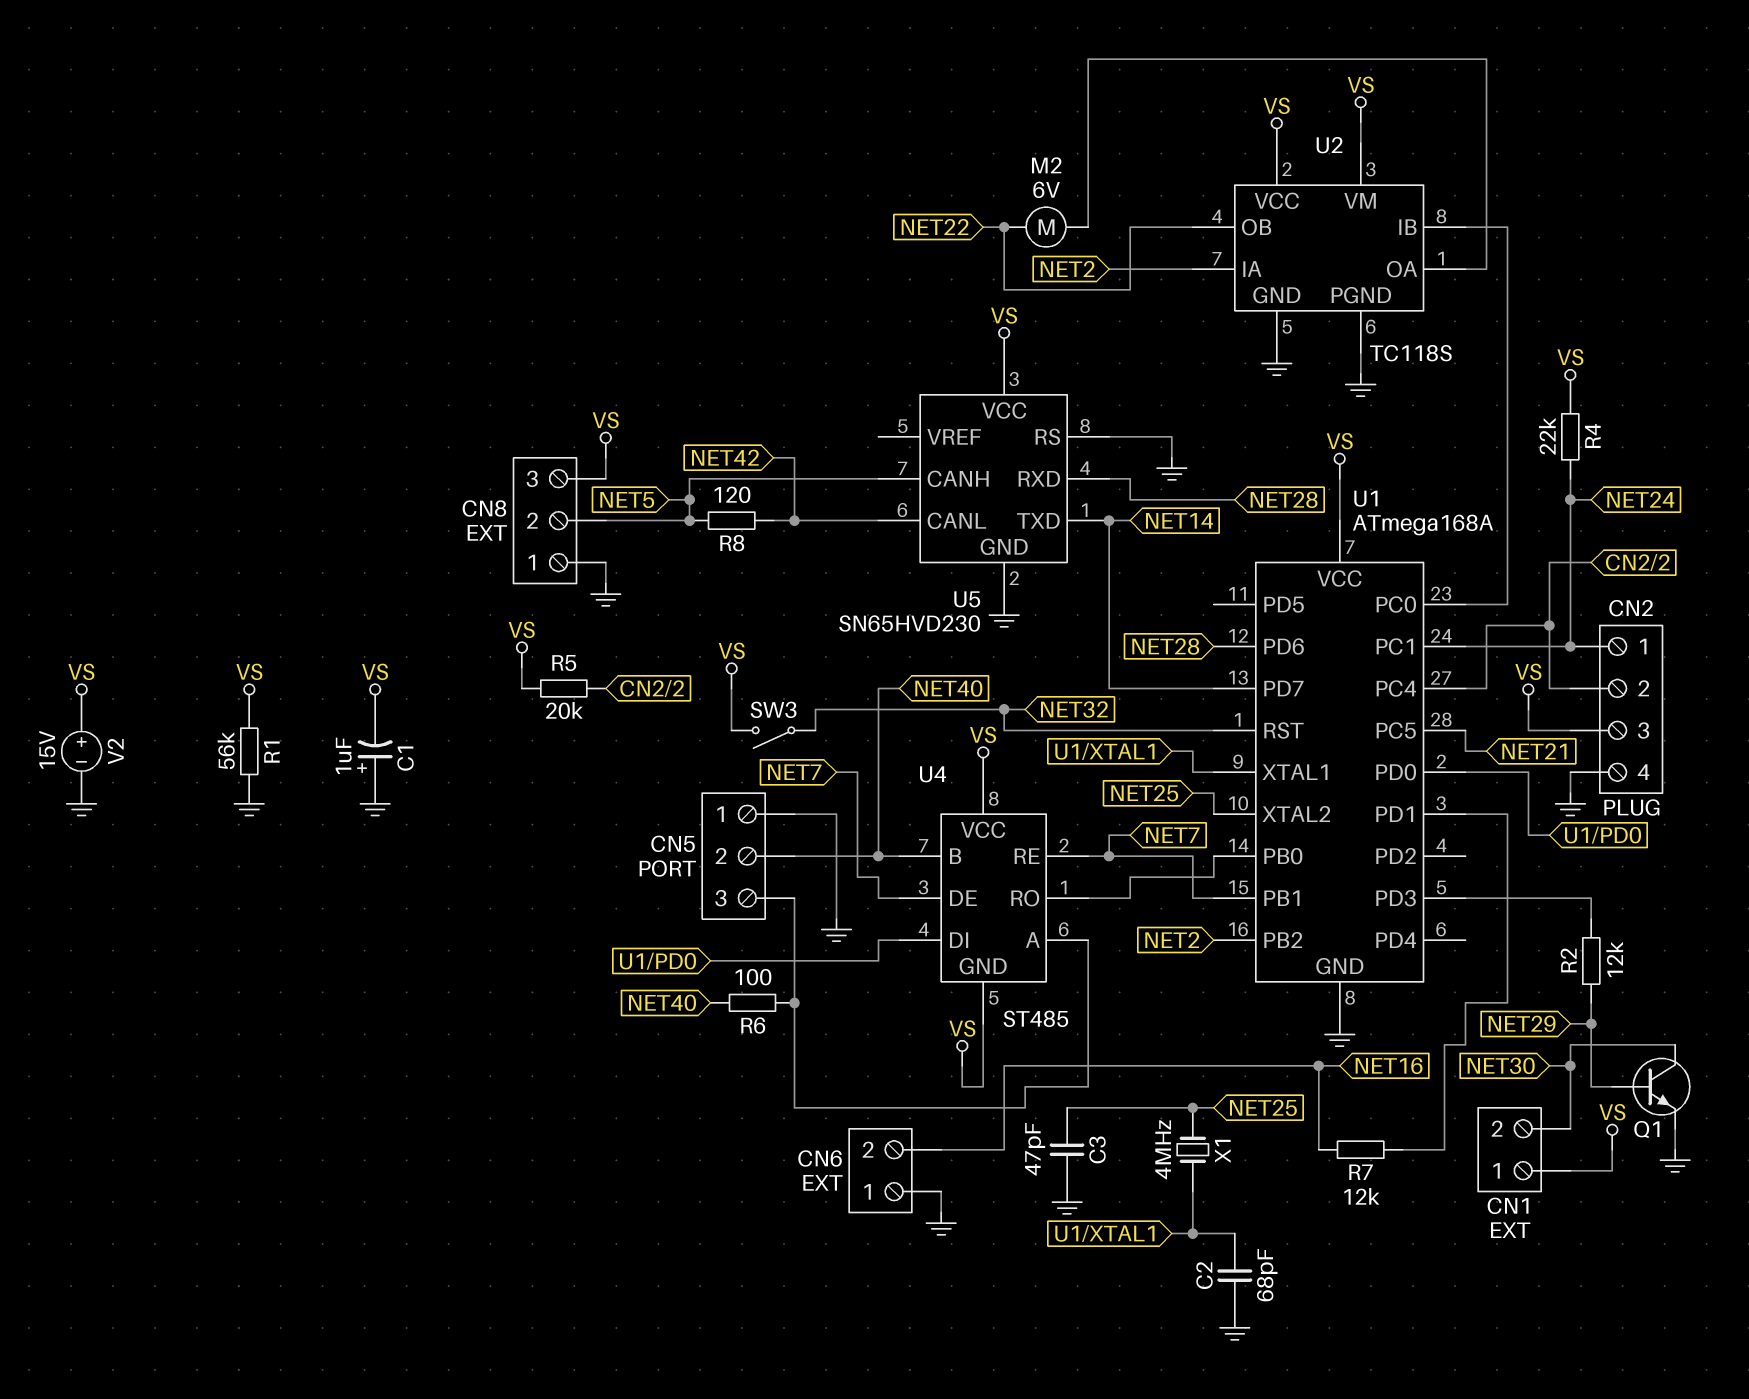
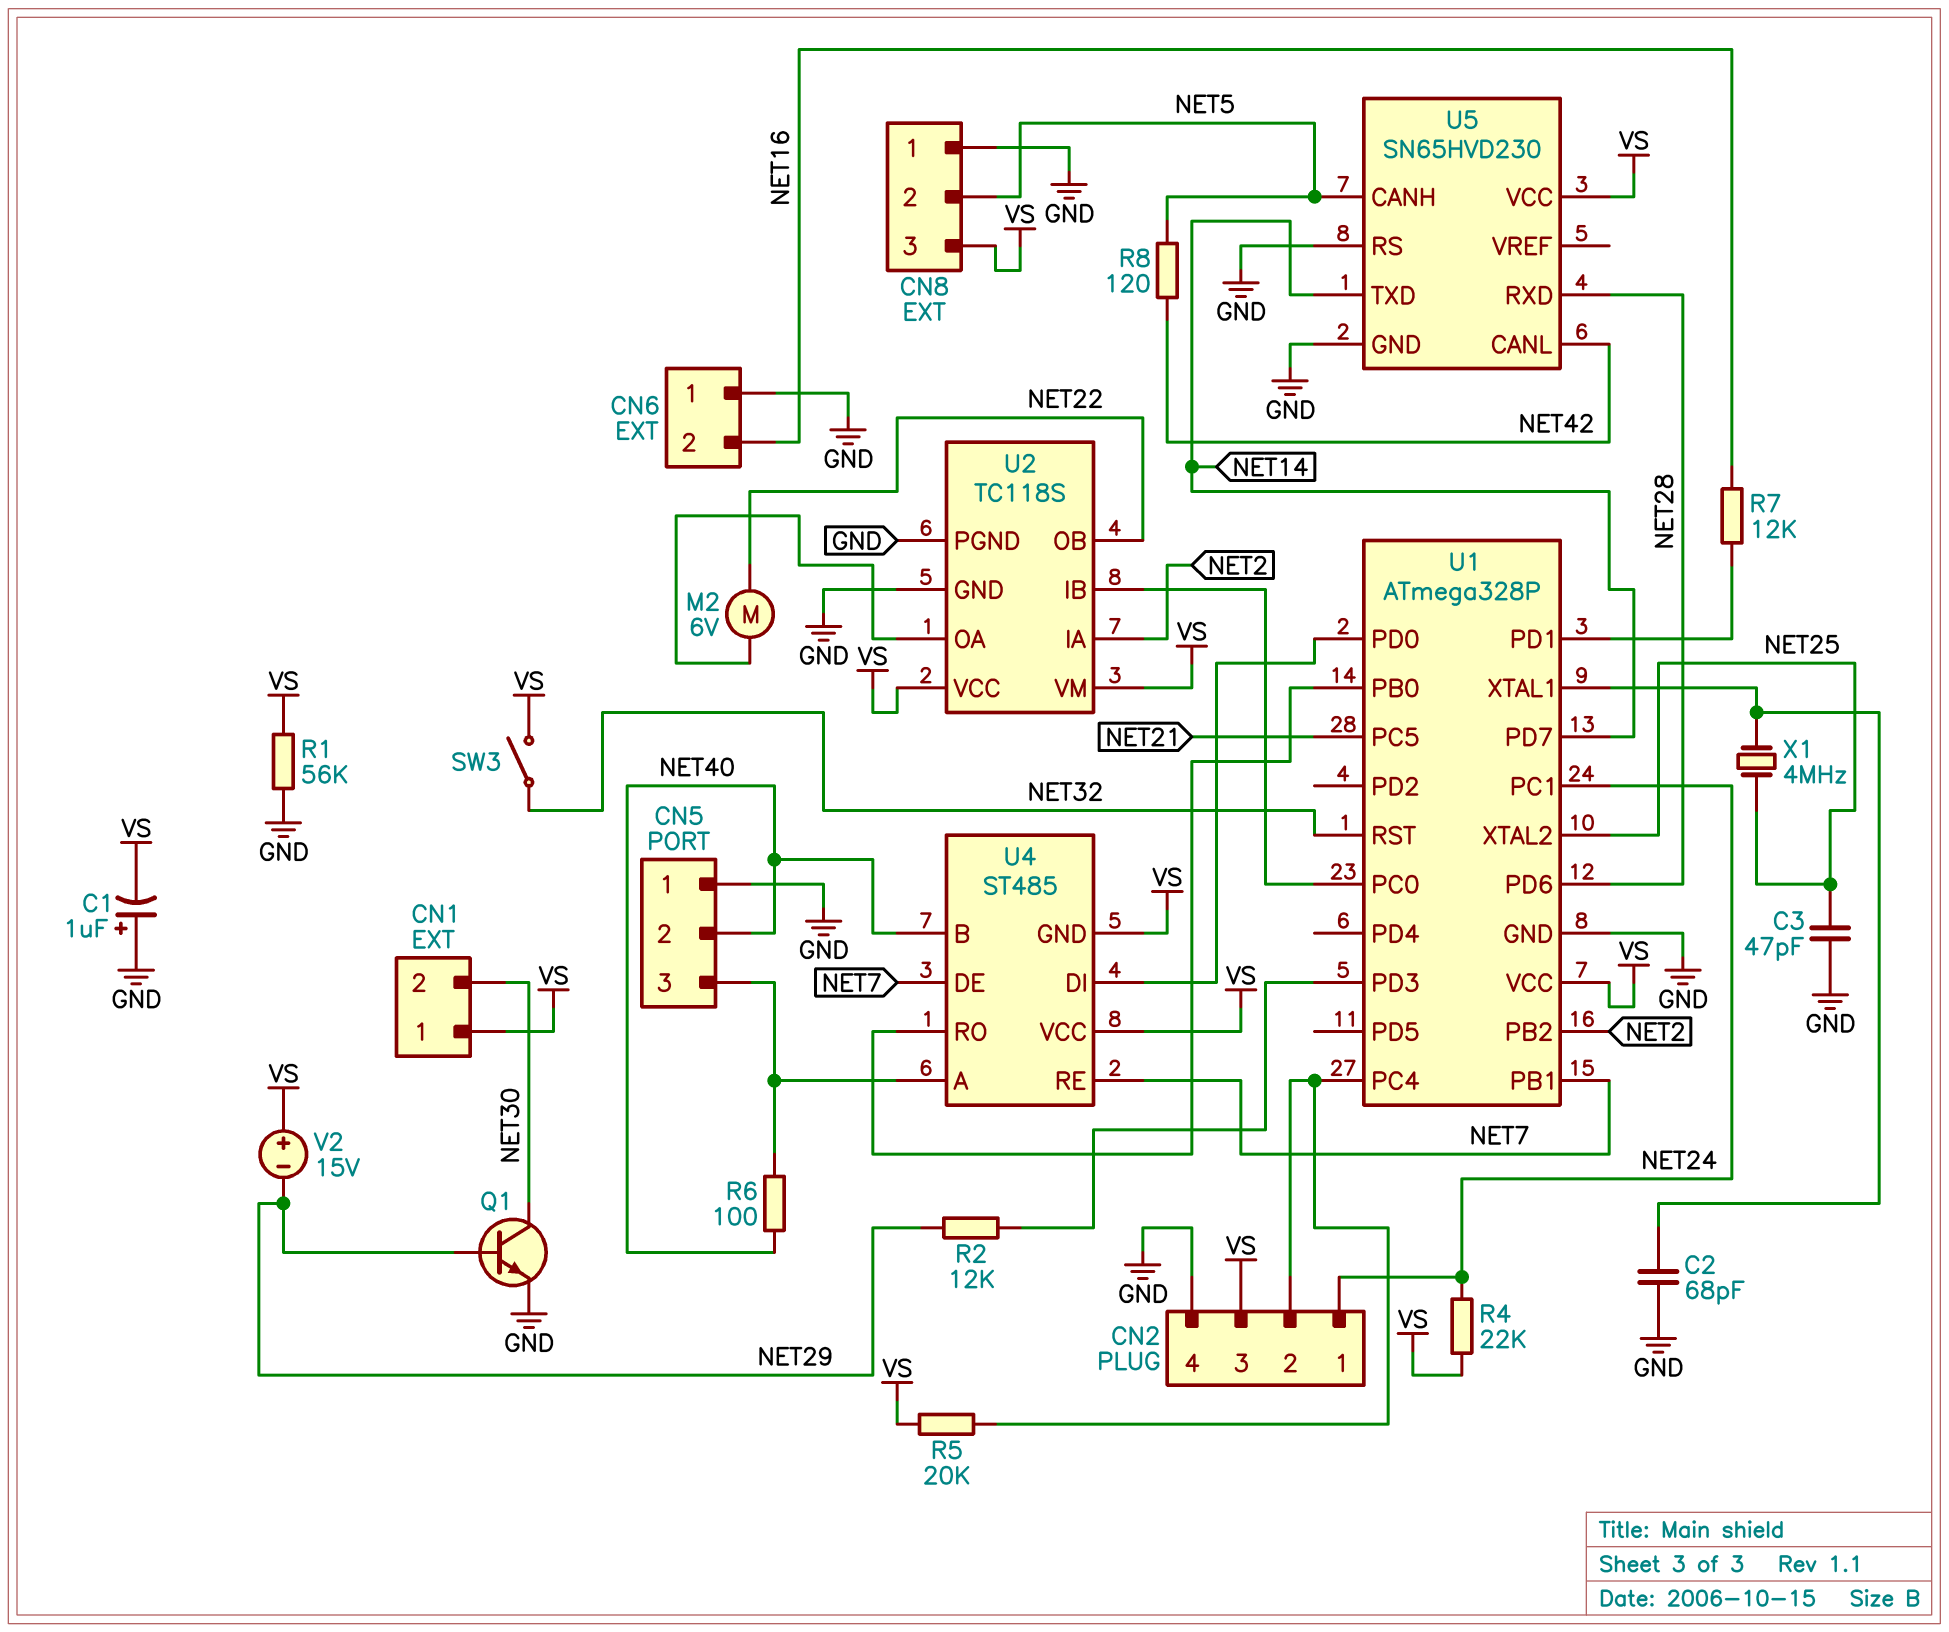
U1: ATmega168A -> ATmega328P
V2: 15V (plus VS, minus GND) -> 15V (plus VS, minus NET29)

